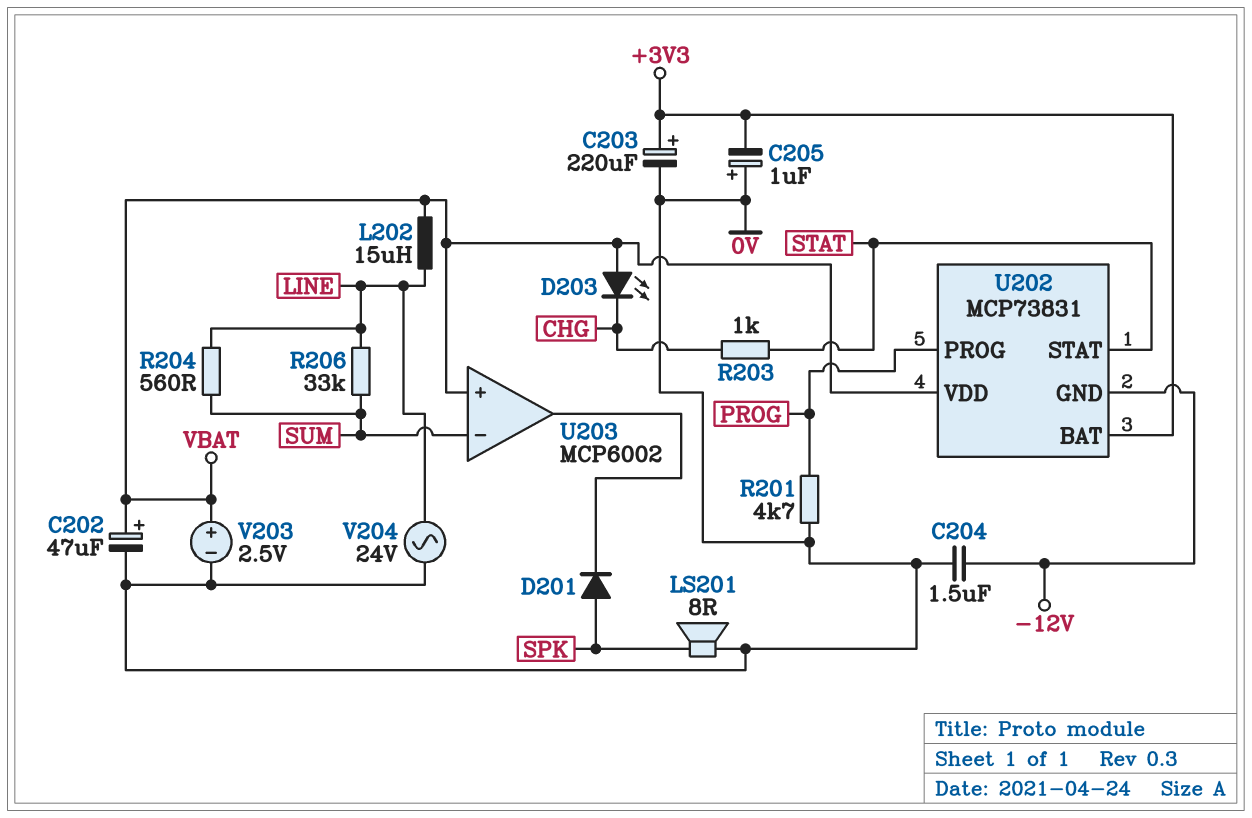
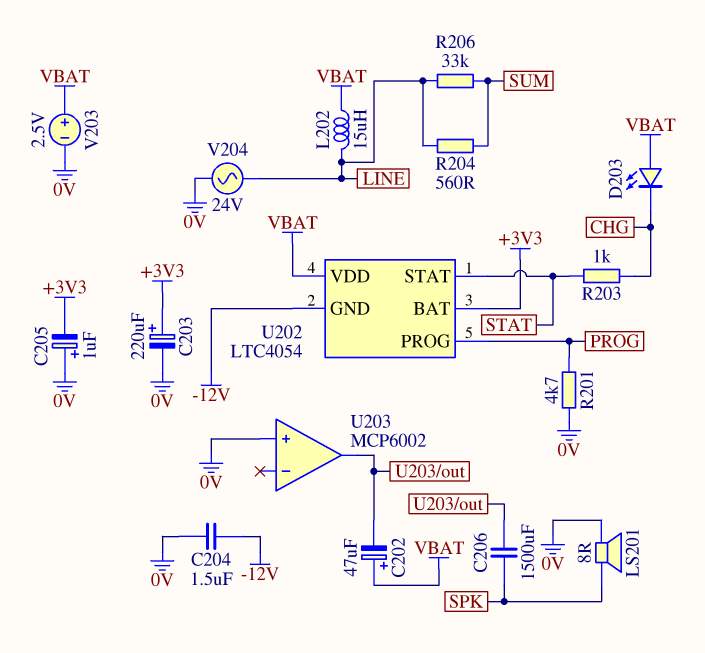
C202: 47uF (plus VBAT, minus 0V) -> 47uF (plus VBAT, minus U203/out)
C206: none -> 1500uF (SPK, U203/out)
D201: diode (A SPK, K U203/out) -> none
U202: MCP73831 -> LTC4054
U203 pin in+: VBAT -> 0V
U203 pin in-: SUM -> none

